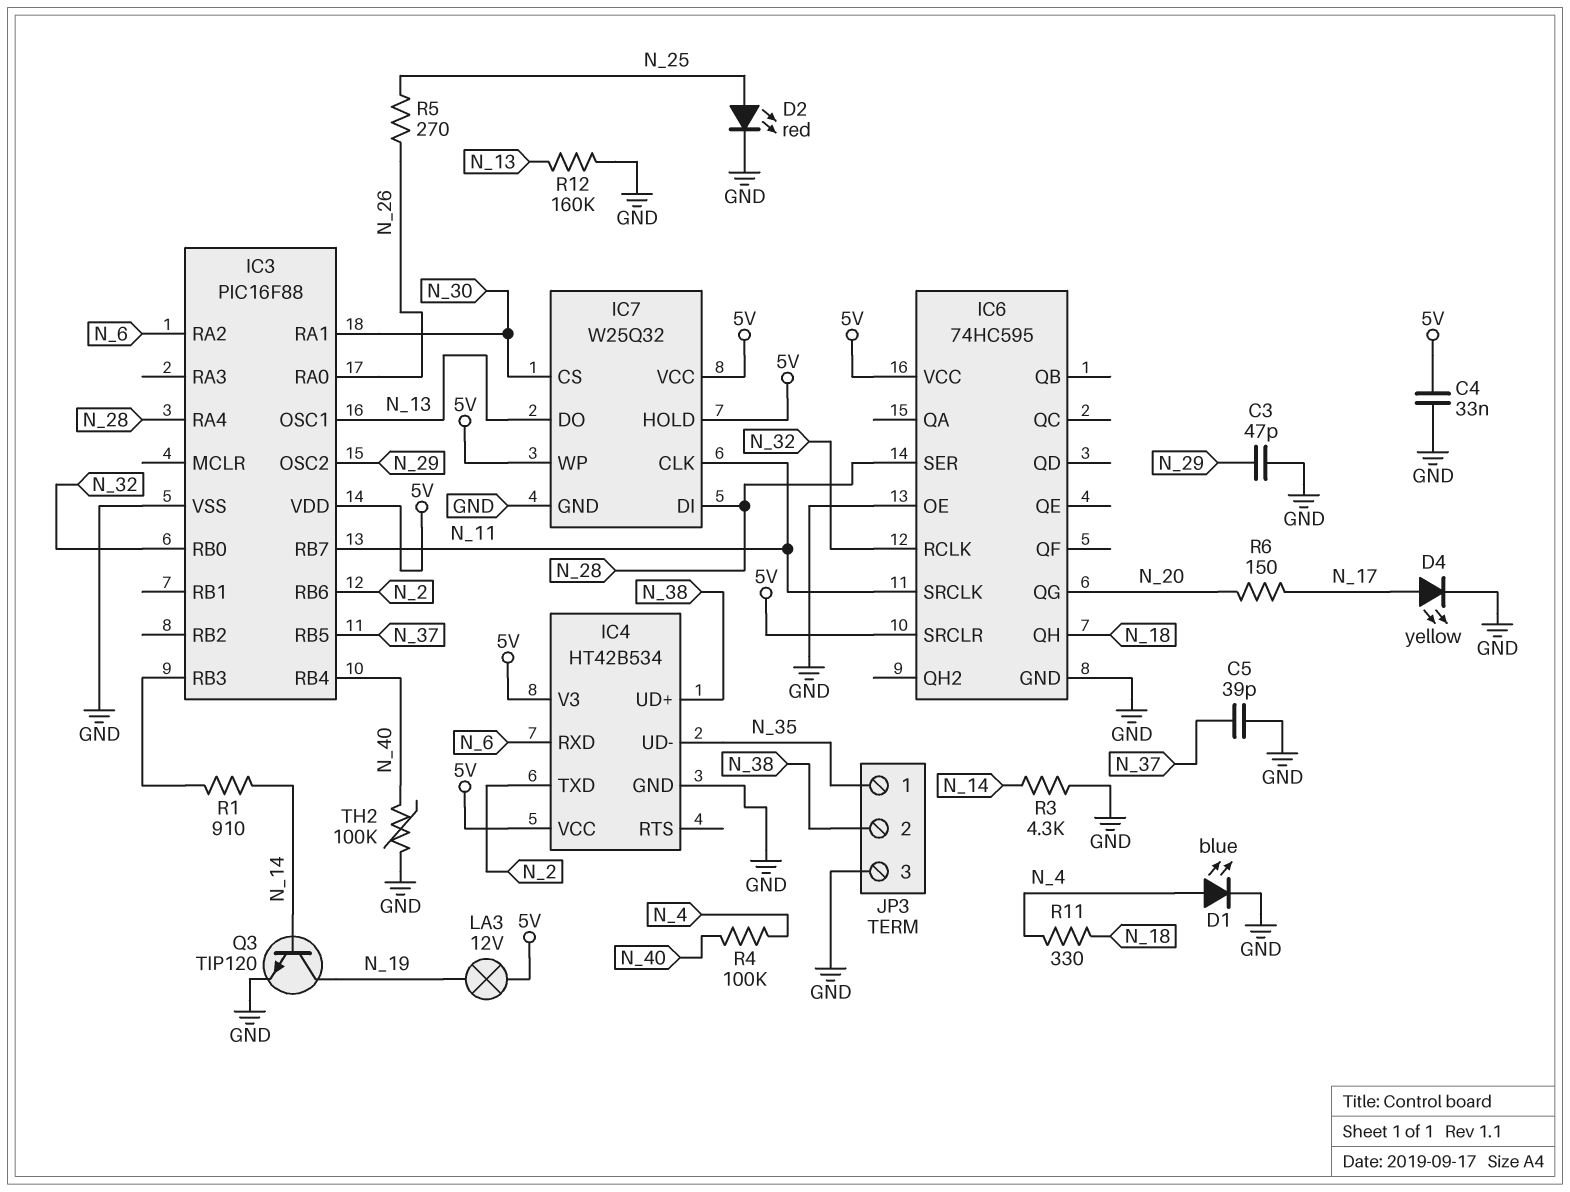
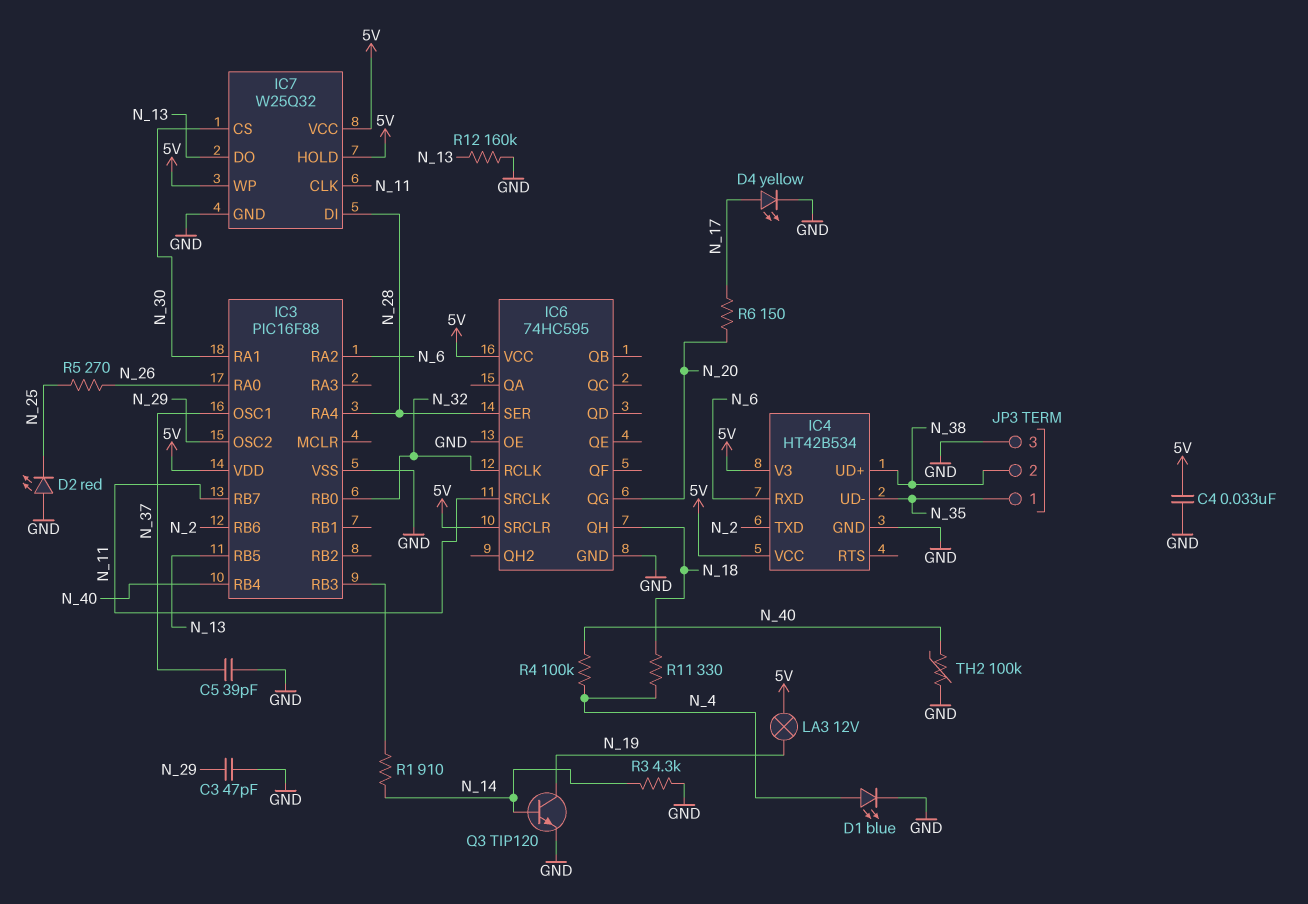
D2: LED red (A N_25, K GND) -> LED red (A GND, K N_25)
IC3 pin OSC1: N_13 -> N_37
IC3 pin RB5: N_37 -> N_13

